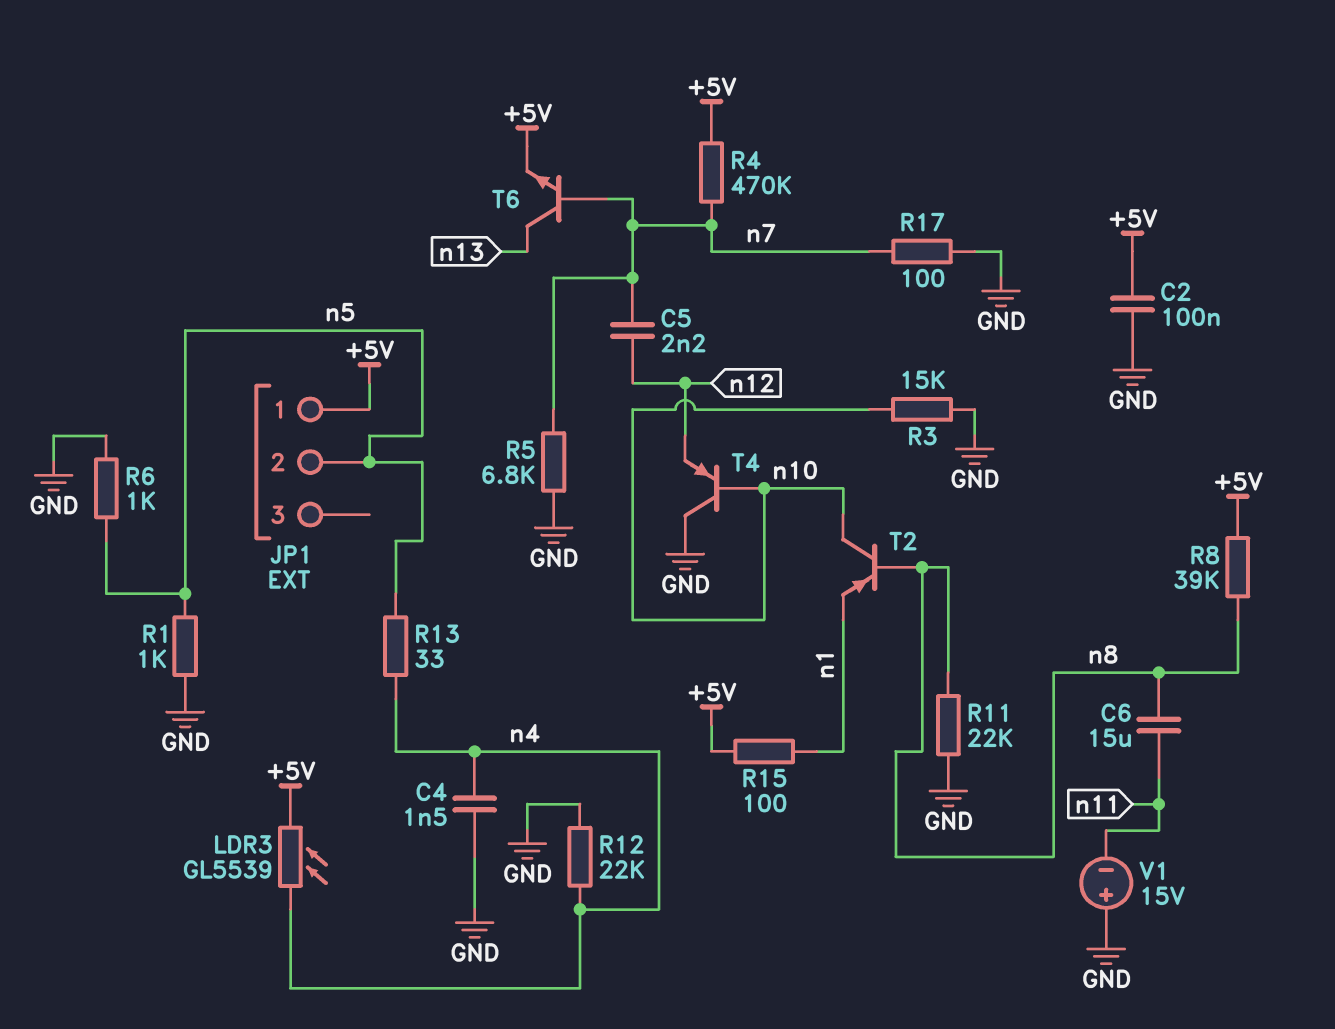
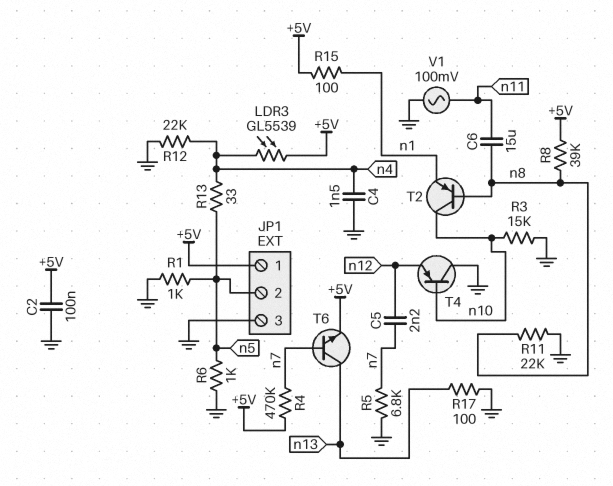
JP1 pin 3: none -> GND
R17: 100 (GND, n7) -> 100 (GND, n13)
V1: 15V (plus GND, minus n11) -> AC 100mV (GND, n11)

